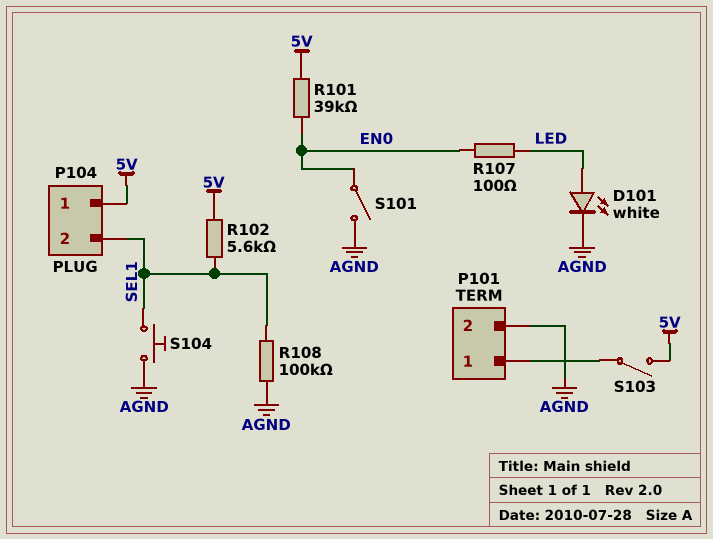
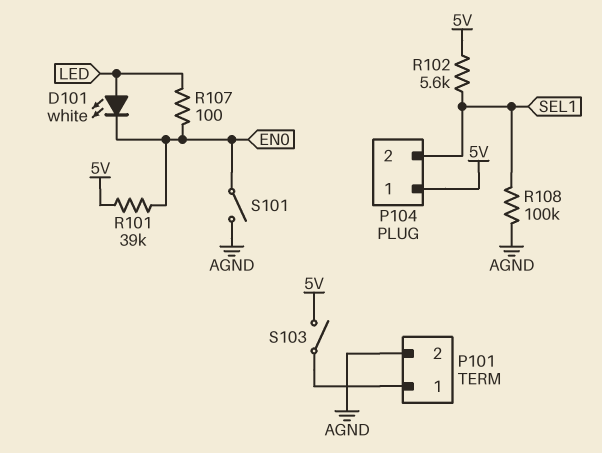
D101: LED white (A LED, K AGND) -> LED white (A LED, K EN0)
S104: button (AGND, SEL1) -> none

